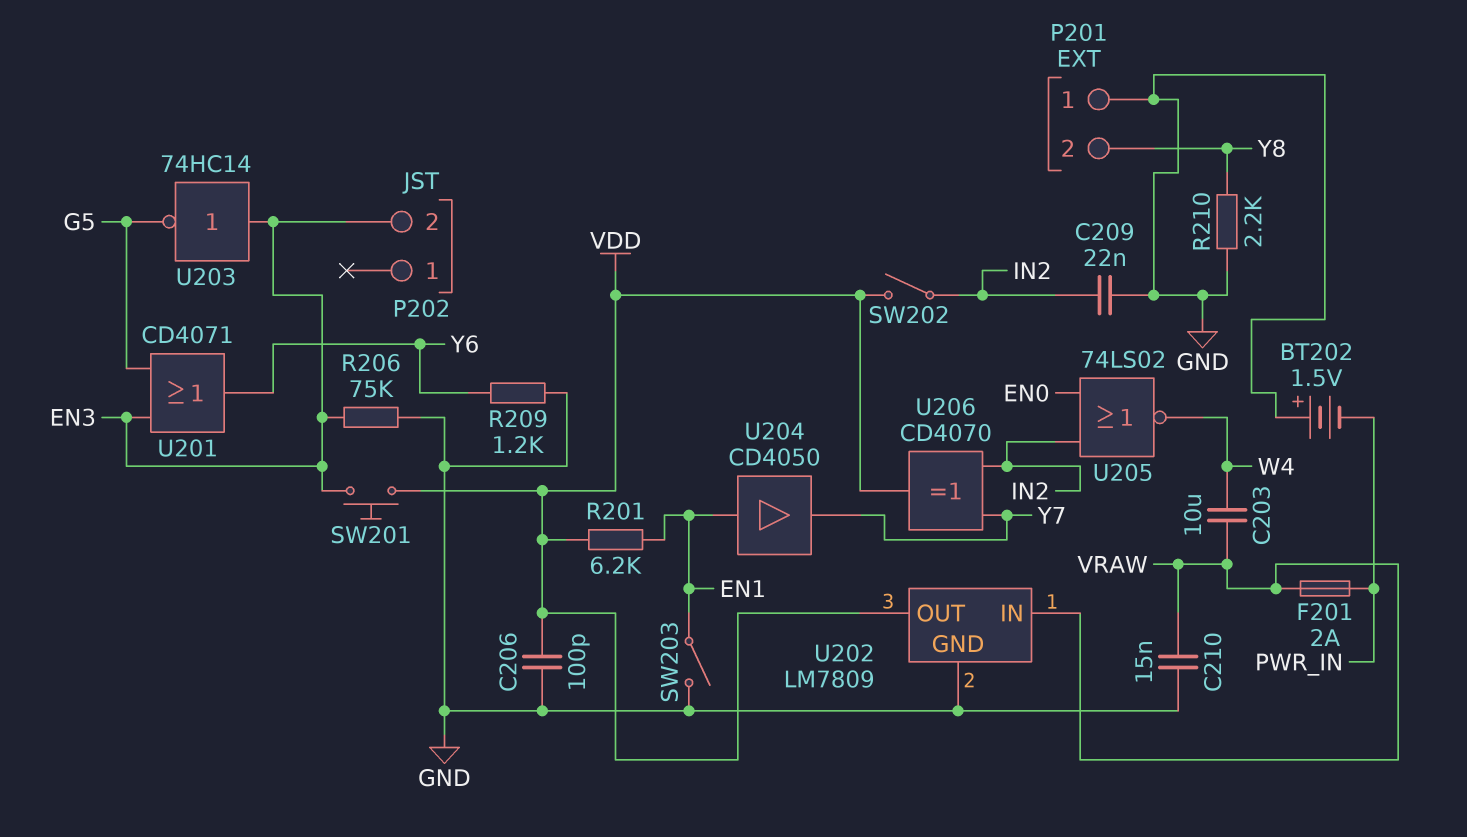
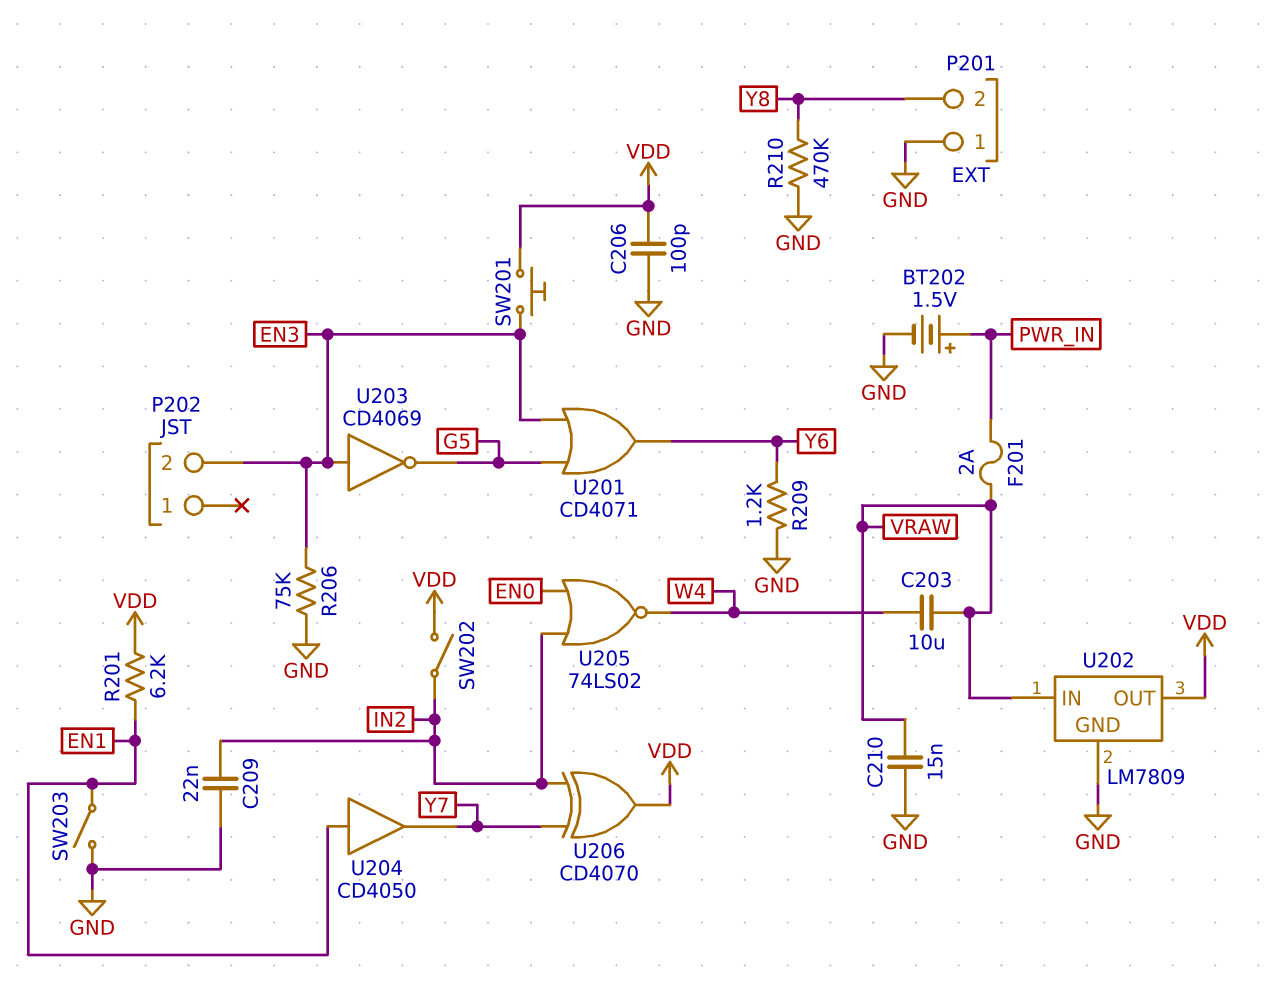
BT202: 1.5V (plus GND, minus PWR_IN) -> 1.5V (plus PWR_IN, minus GND)
R210: 2.2k (GND, Y8) -> 470k (GND, Y8)
U203: NOT 74HC14 (in EN3, out G5) -> NOT CD4069 (in EN3, out G5)

